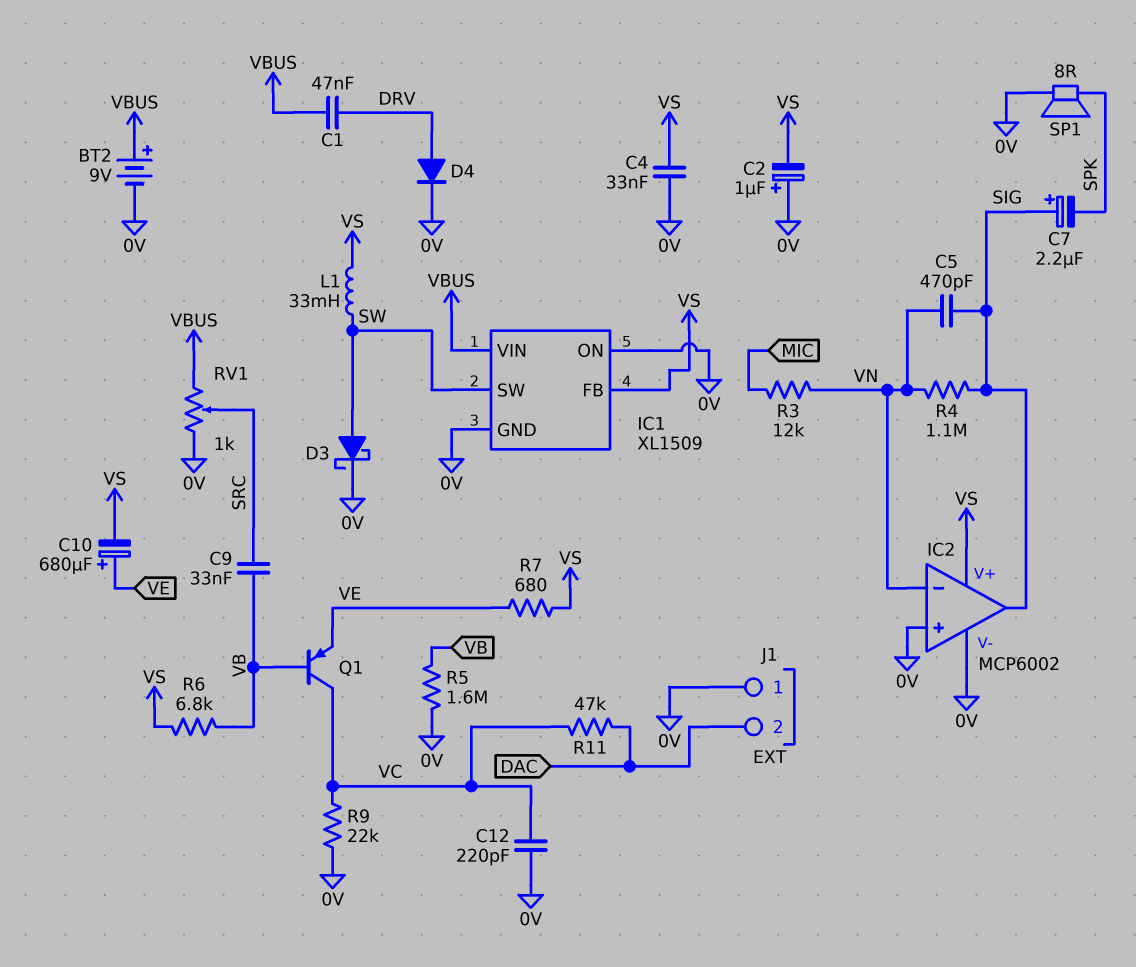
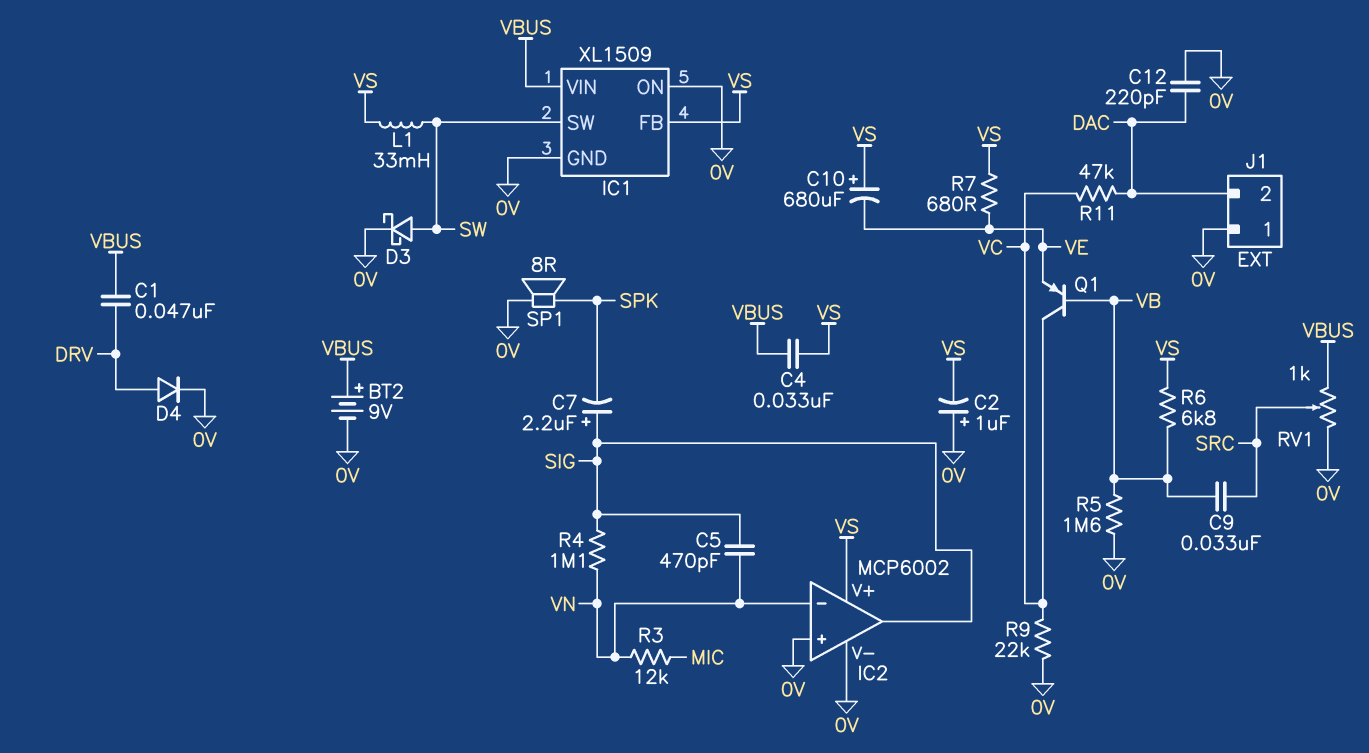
C4: 33nF (0V, VS) -> 33nF (VBUS, VS)
C10: 680uF (plus VE, minus VS) -> 680uF (plus VS, minus VE)
C12: 220pF (0V, VC) -> 220pF (0V, DAC)

